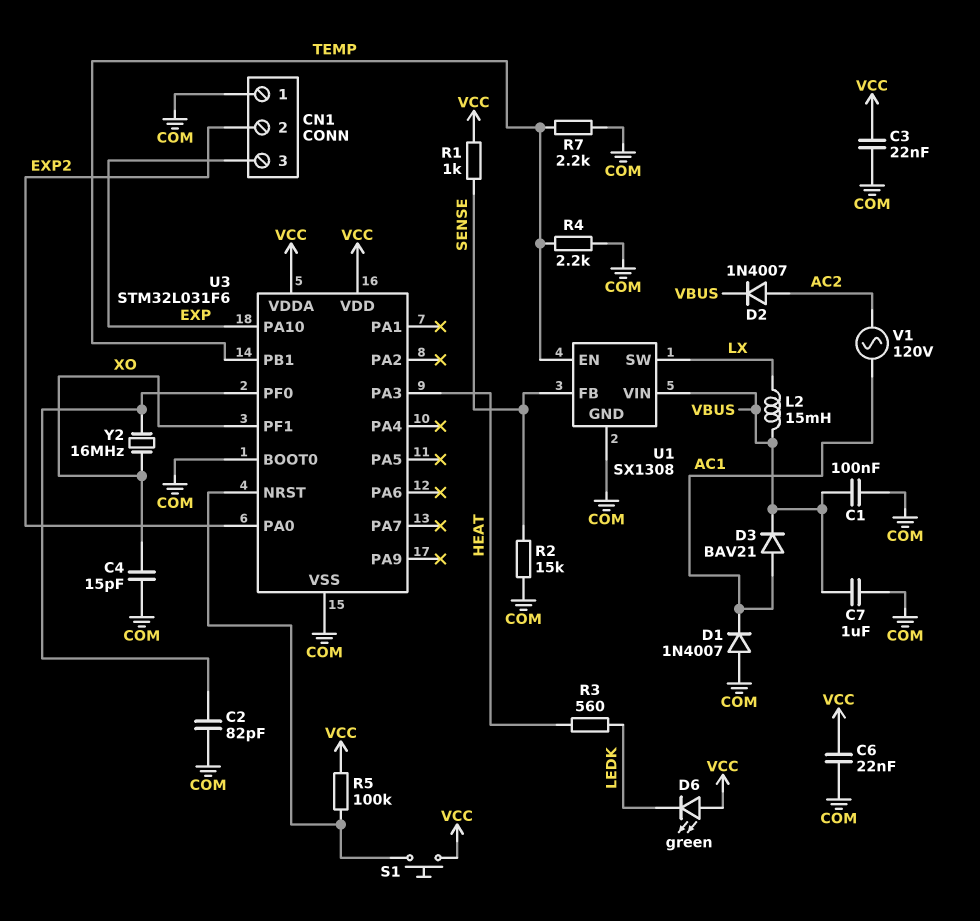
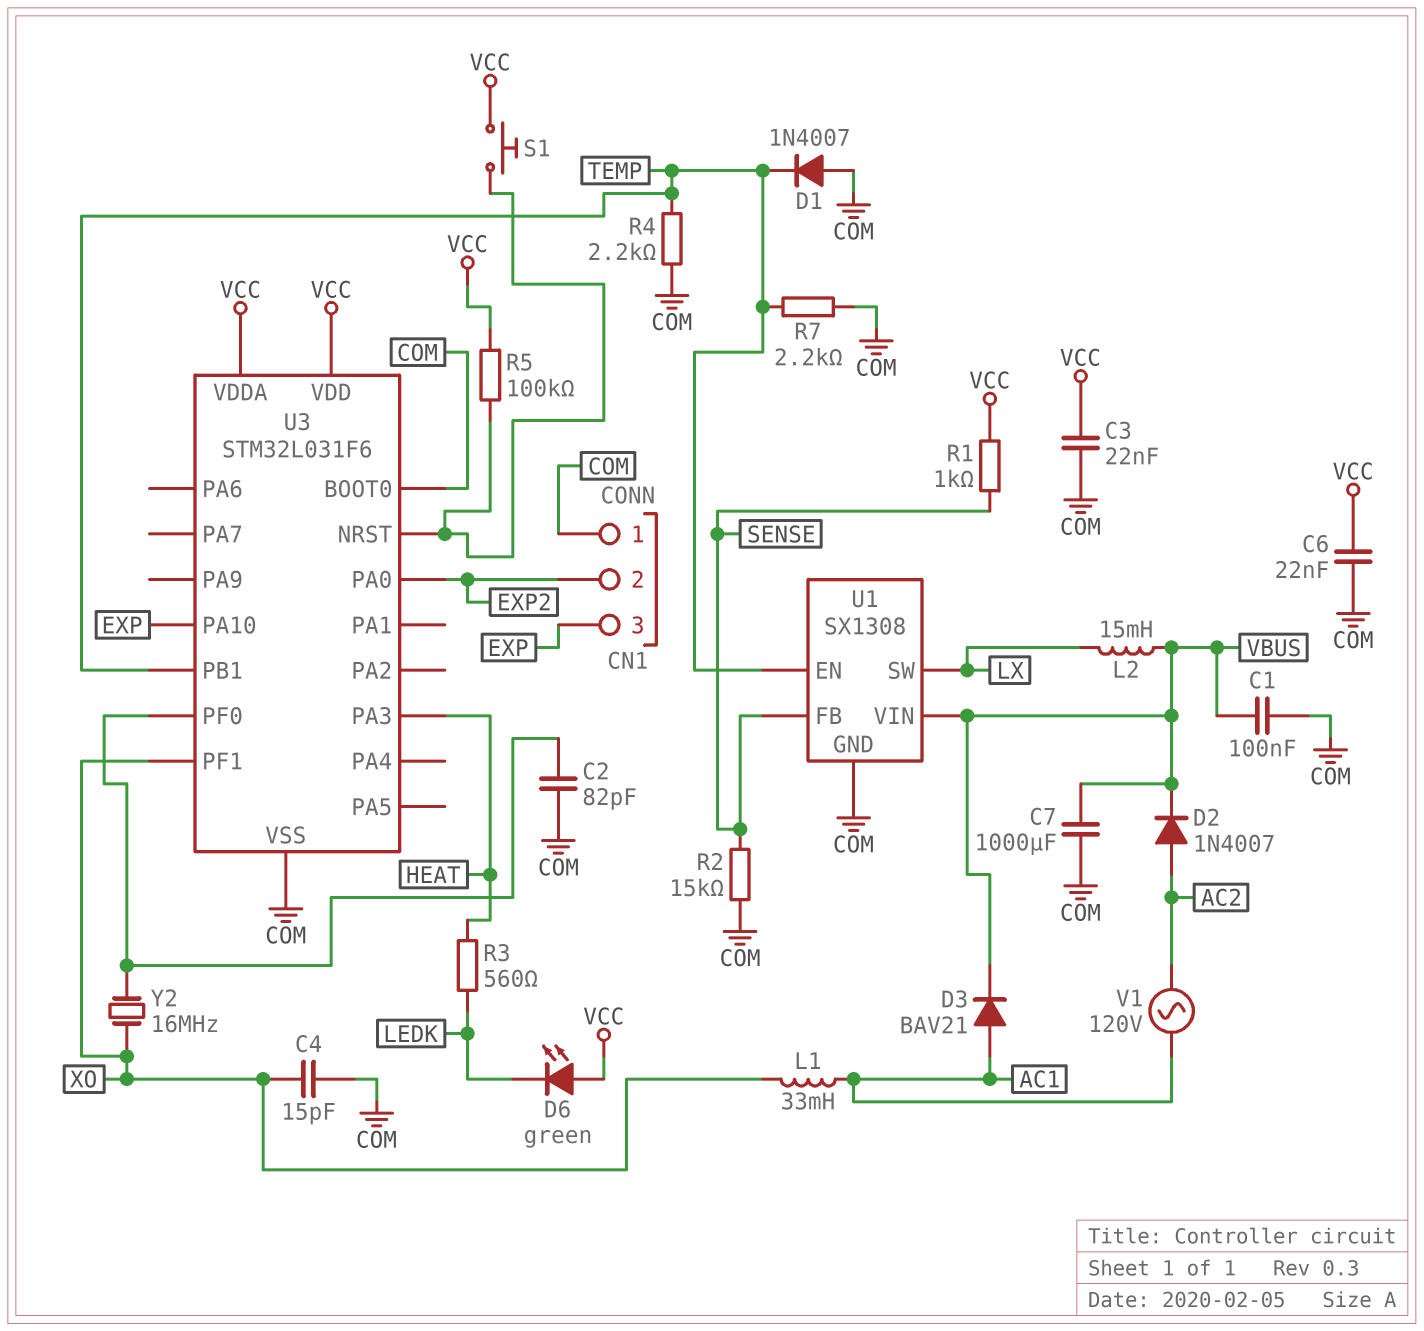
C7: 1uF (COM, VBUS) -> 1000uF (COM, VBUS)
D1: diode 1N4007 (A COM, K AC1) -> diode 1N4007 (A COM, K TEMP)
L1: none -> 33mH (AC1, XO)

